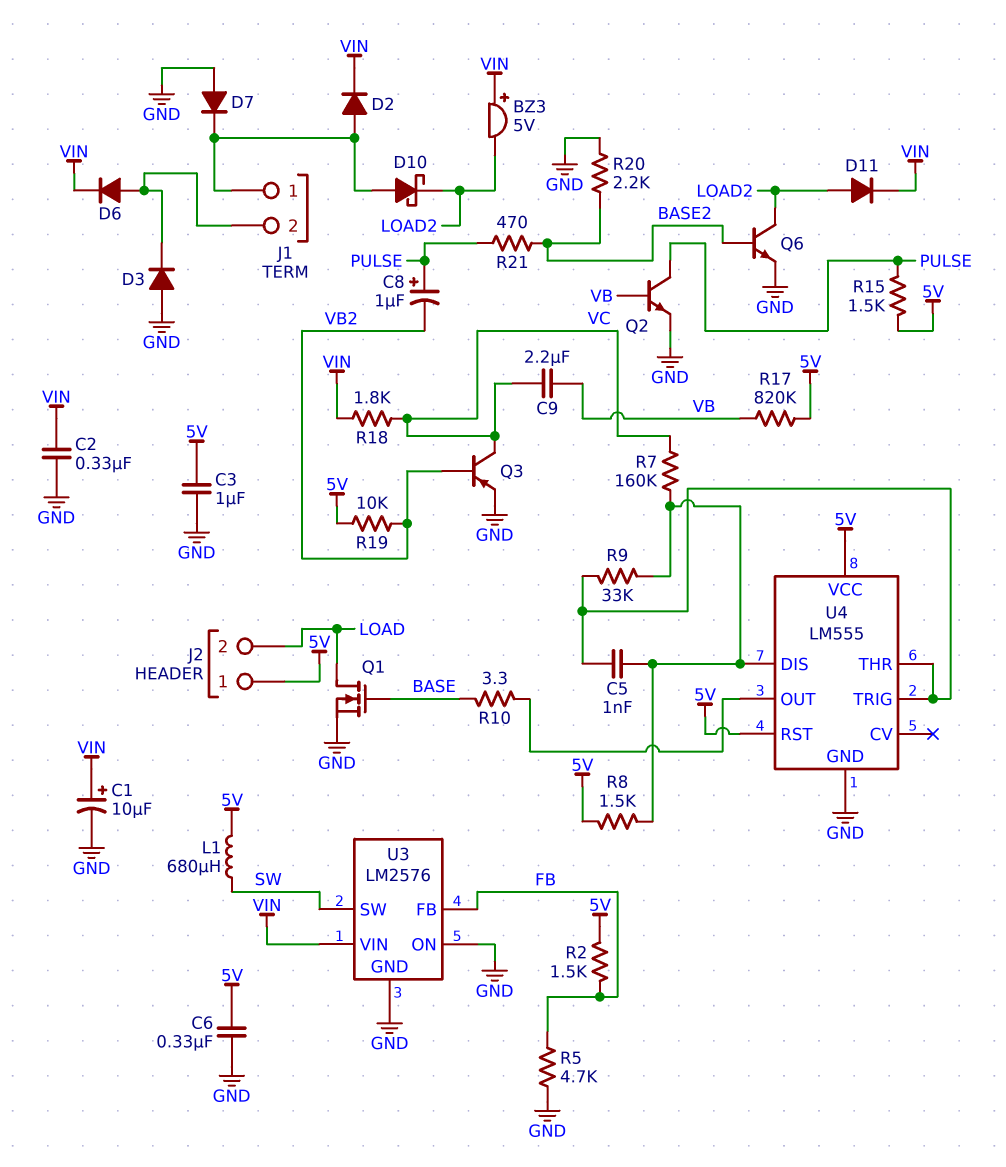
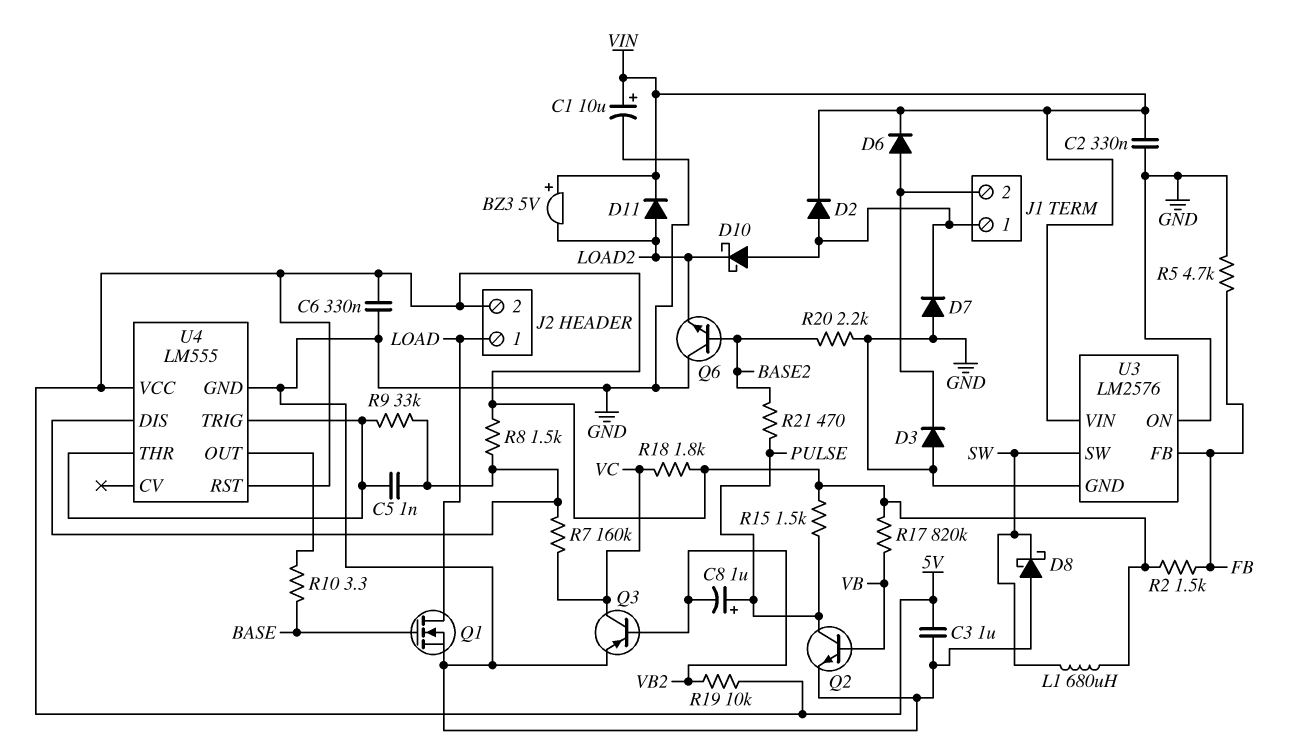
C9: 2.2uF (VB, VC) -> none
D8: none -> schottky (A GND, K SW)
J2 pin 1: 5V -> LOAD
J2 pin 2: LOAD -> 5V
Q6: NPN (B BASE2, C LOAD2, E GND) -> NPN (B BASE2, C GND, E LOAD2)
R18: 1.8k (VC, VIN) -> 1.8k (5V, VC)

